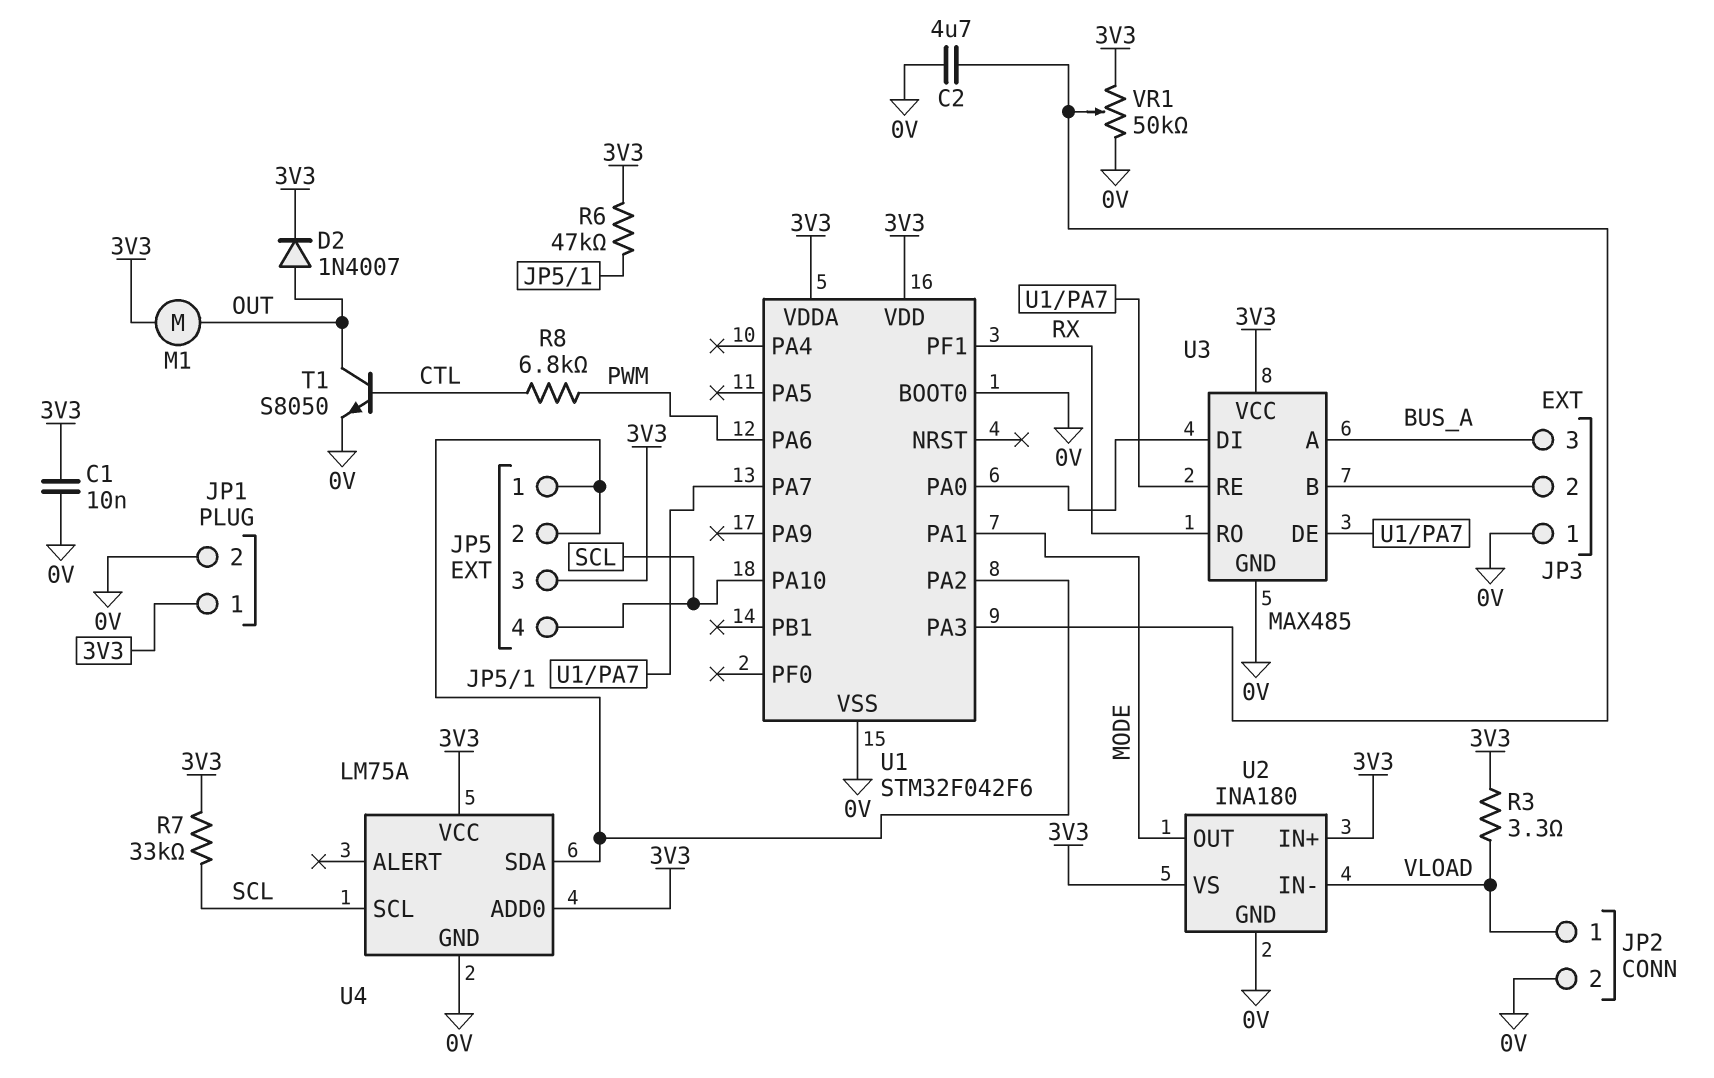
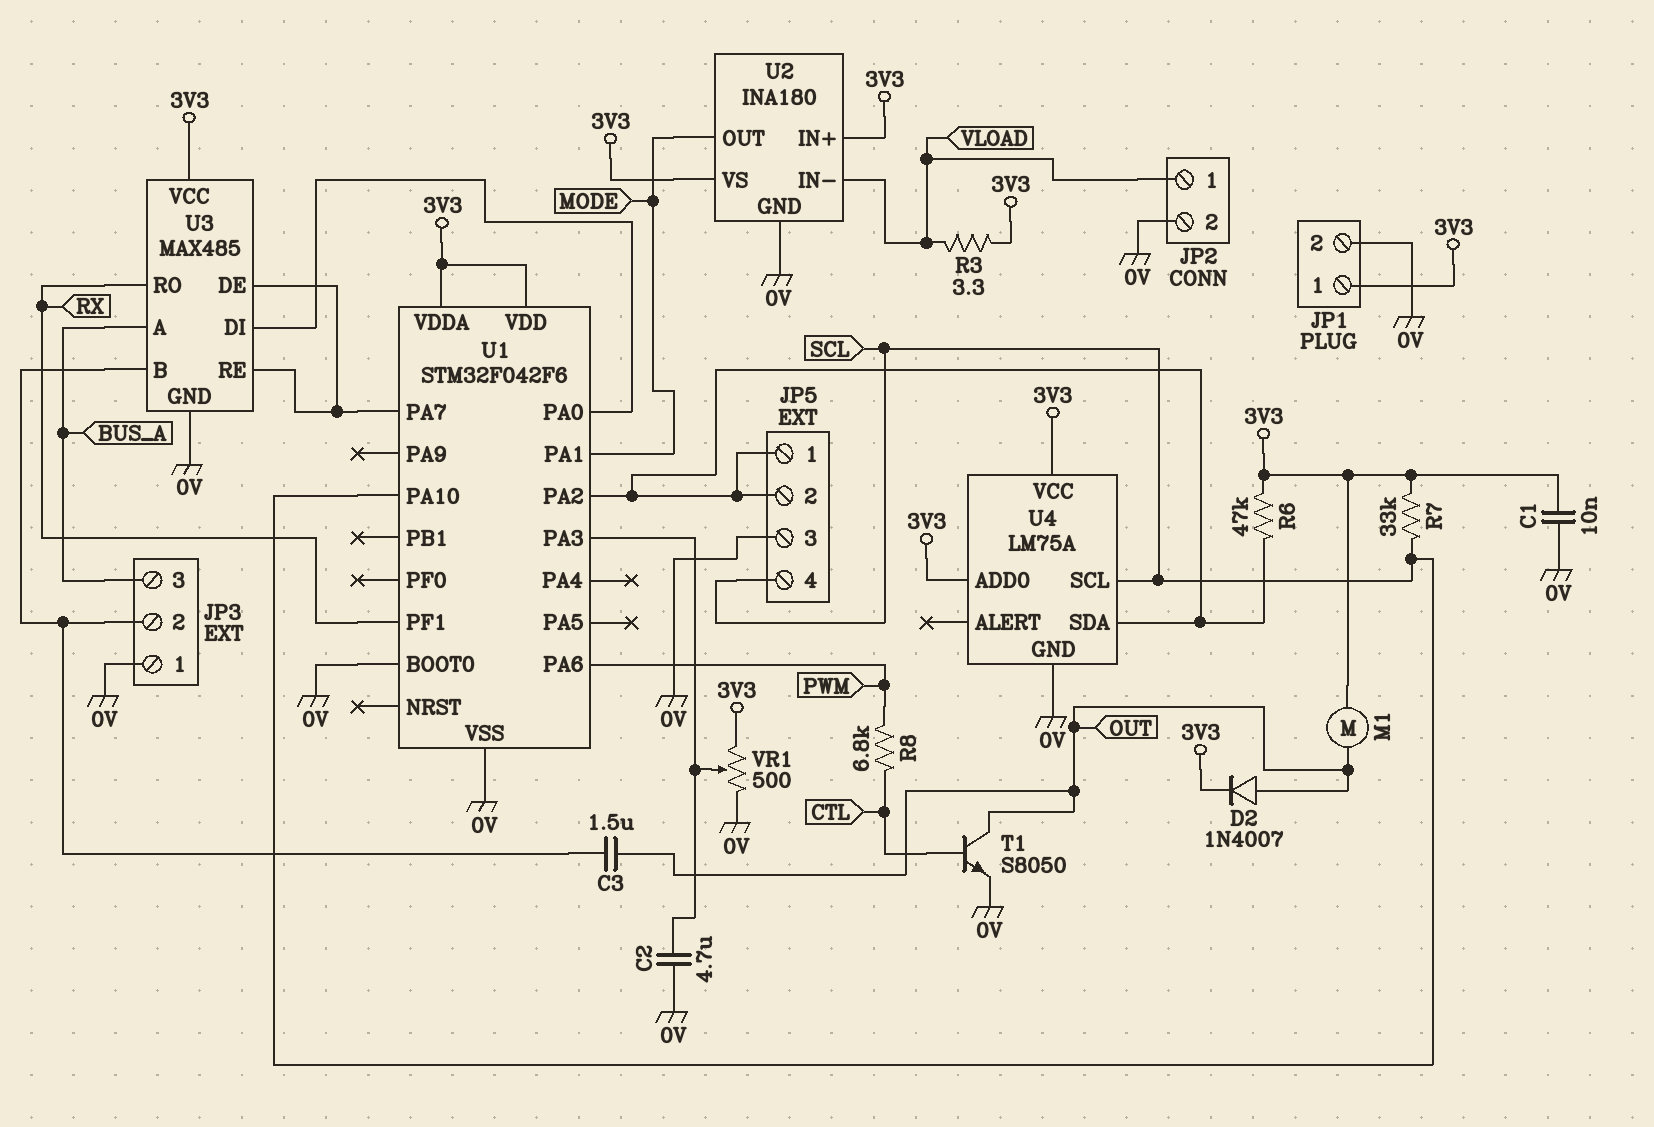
C3: none -> 1.5uF (JP3/2, OUT)
JP5 pin 3: 3V3 -> 0V
VR1: 50k (0V, 3V3, wiper U1/PA3) -> 500 (0V, 3V3, wiper U1/PA3)

